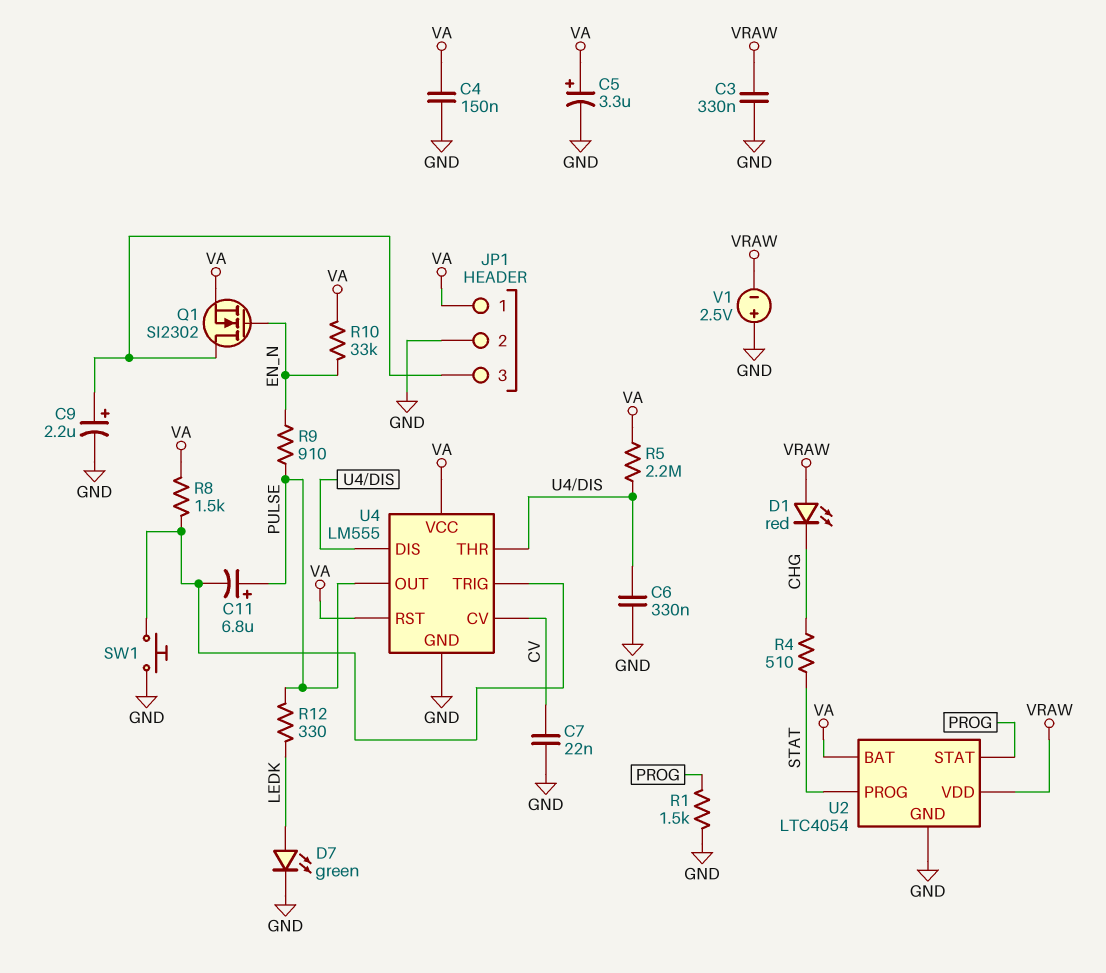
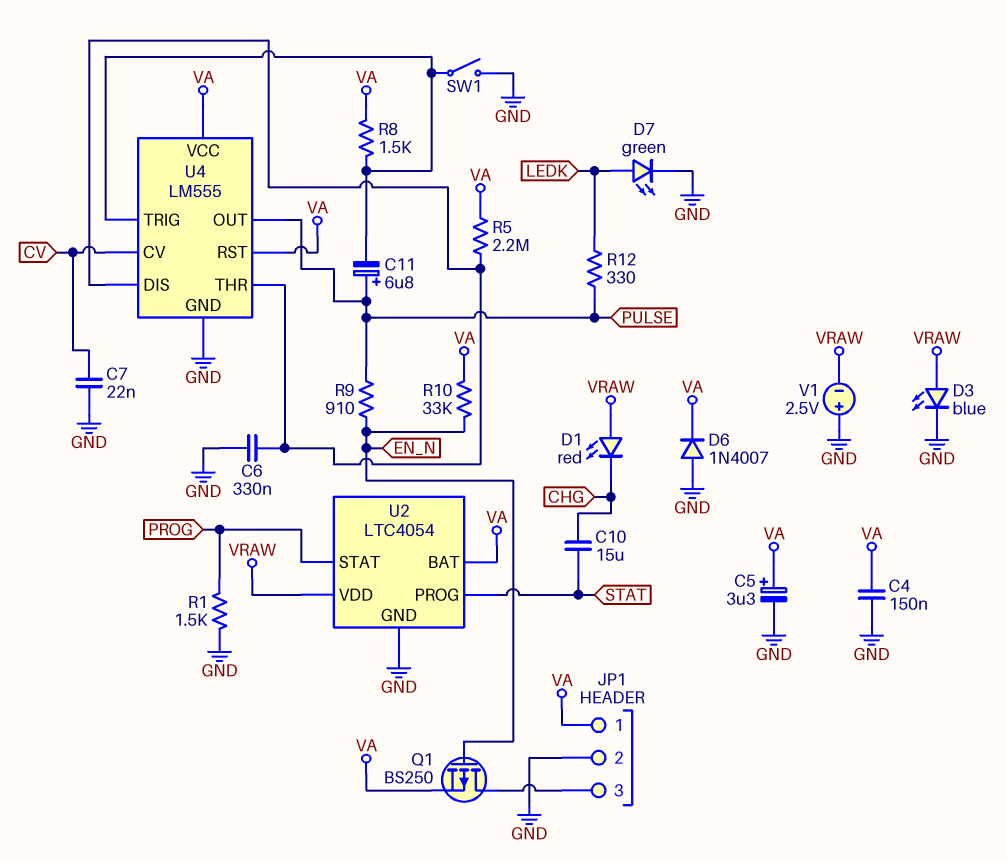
C3: 330nF (GND, VRAW) -> none
C9: 2.2uF (plus JP1/3, minus GND) -> none
C10: none -> 15uF (CHG, STAT)
D3: none -> LED blue (A VRAW, K GND)
D6: none -> diode 1N4007 (A GND, K VA)
Q1: NMOS SI2302 (G EN_N, D JP1/3, S VA) -> PMOS BS250 (G EN_N, D JP1/3, S VA)
R4: 510 (CHG, STAT) -> none
SW1: button (GND, U4/TRIG) -> switch (GND, U4/TRIG)

